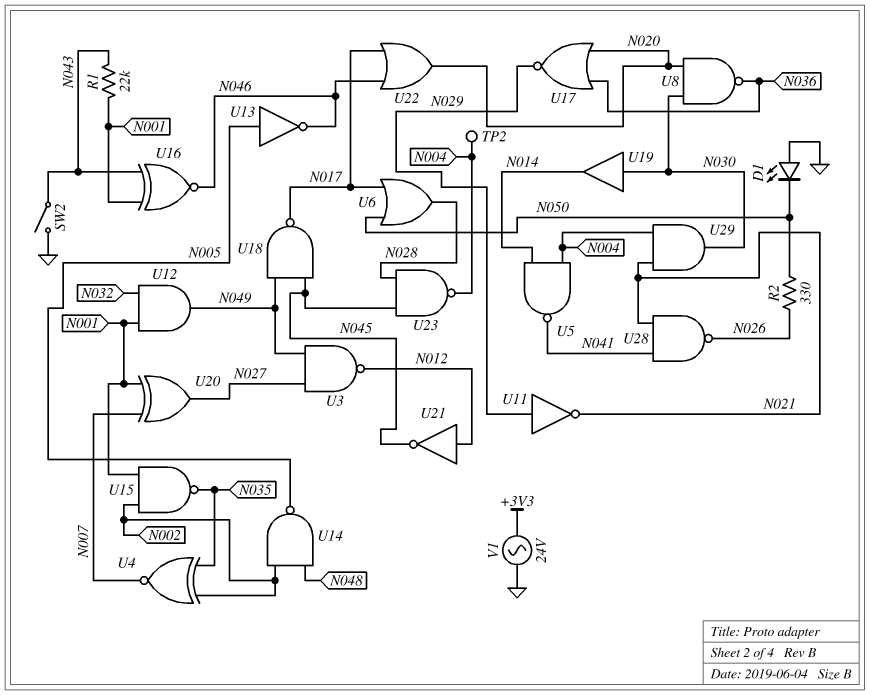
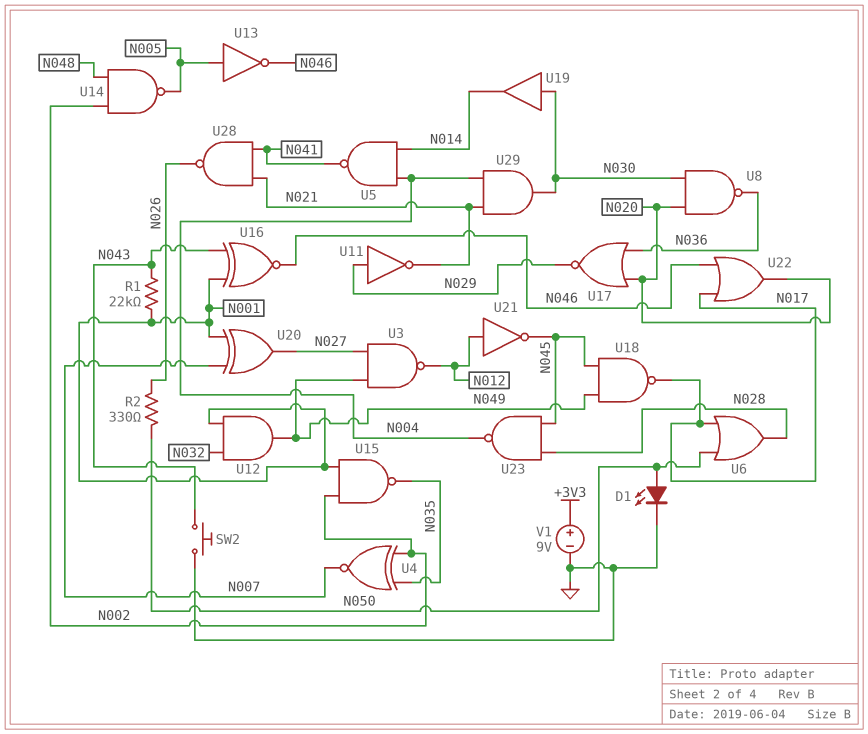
D1: LED (A GND, K N050) -> LED (A N050, K GND)
SW2: switch (GND, N043) -> button (GND, N043)
TP2: test point (N004) -> none
V1: AC 24V (+3V3, GND) -> 9V (plus +3V3, minus GND)

